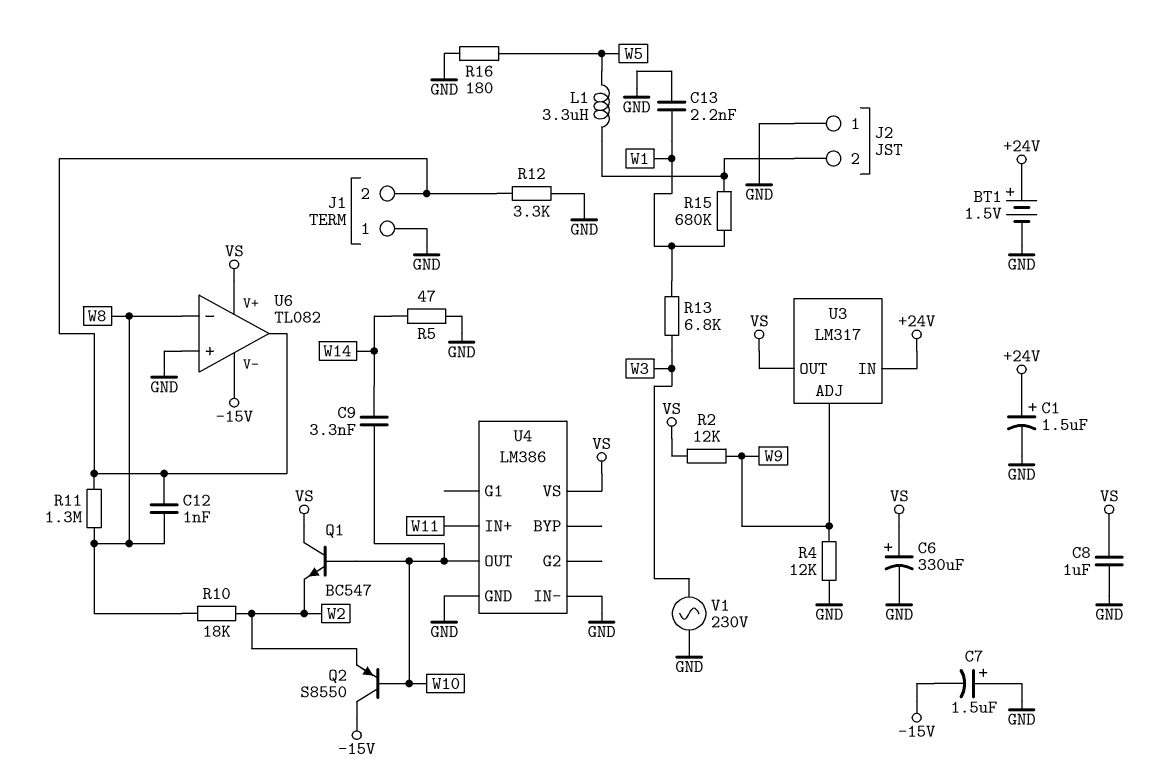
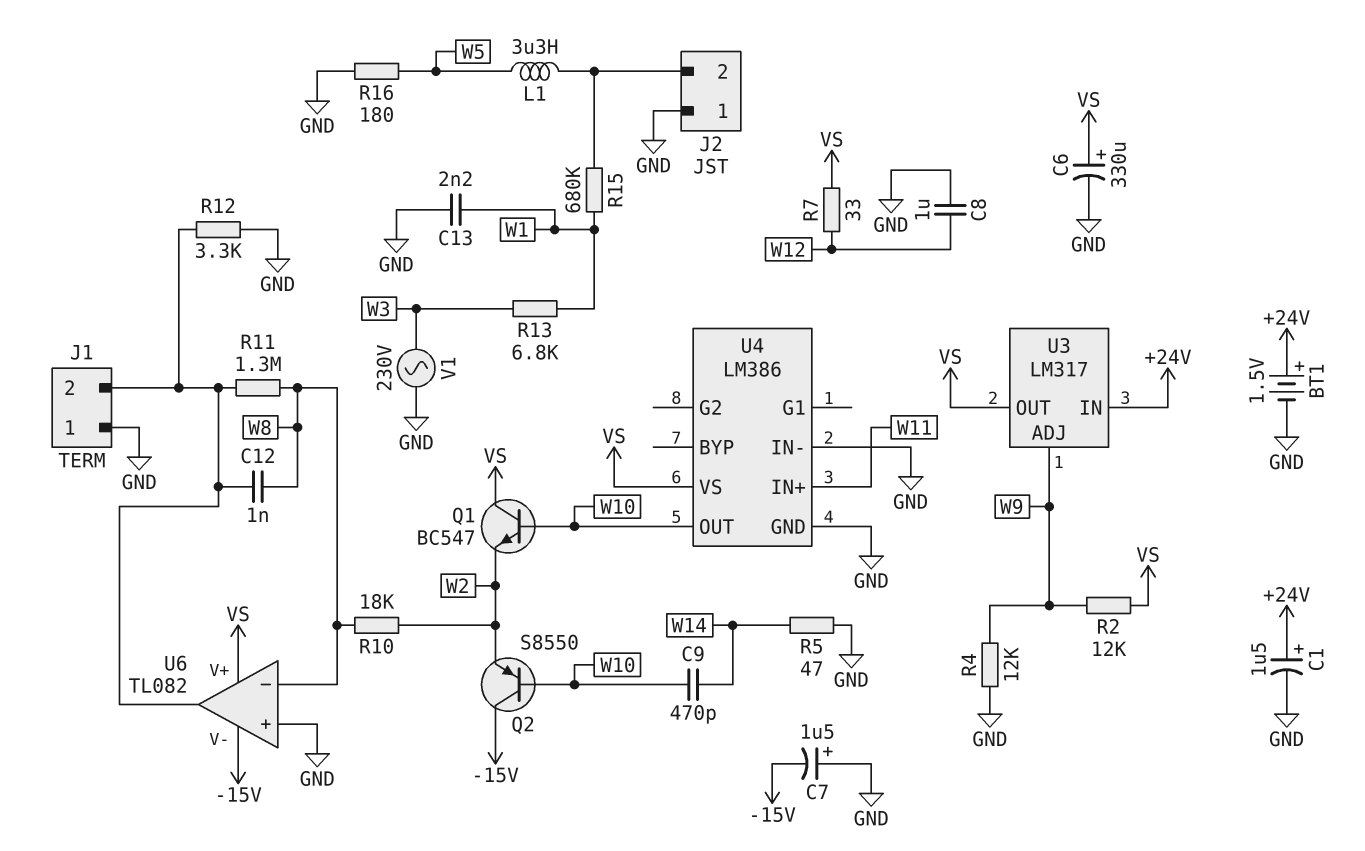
C8: 1uF (GND, VS) -> 1uF (GND, W12)
C9: 3.3nF (W10, W14) -> 470pF (W10, W14)
R7: none -> 33 (VS, W12)

